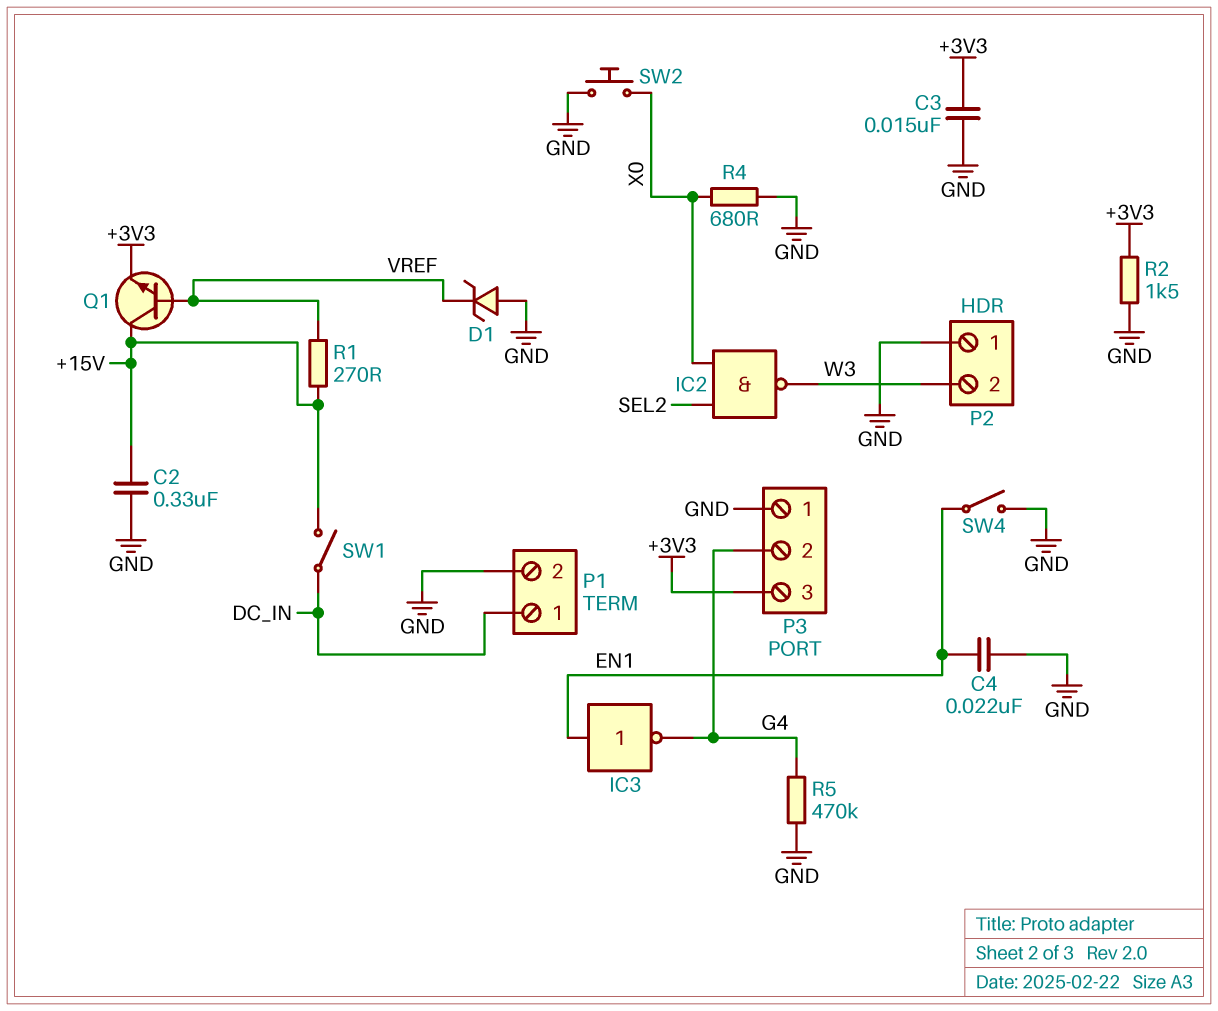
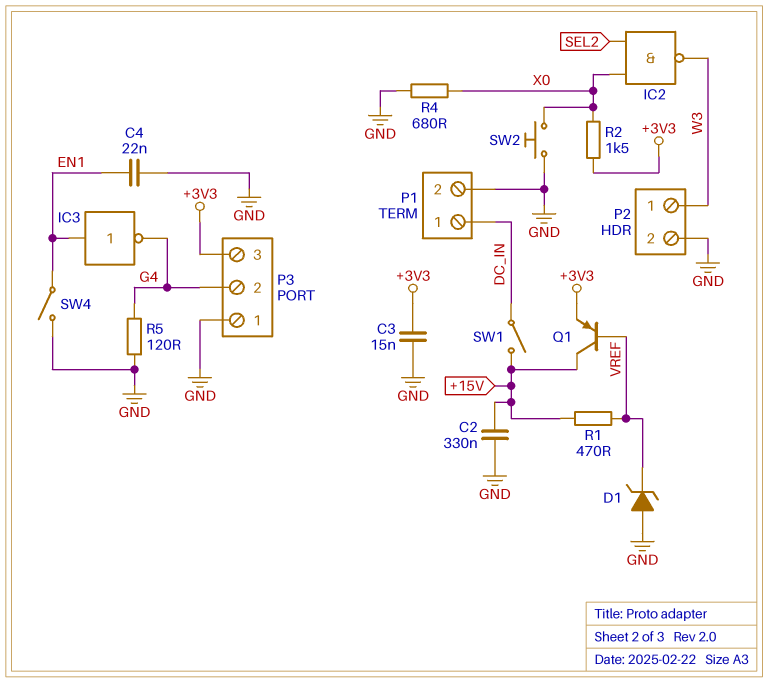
P2 pin 1: GND -> W3
P2 pin 2: W3 -> GND
Q1: NPN (B VREF, C +15V, E +3V3) -> PNP (B VREF, C +15V, E +3V3)
R1: 270 (+15V, VREF) -> 470 (+15V, VREF)
R2: 1.5k (+3V3, GND) -> 1.5k (+3V3, X0)
R5: 470k (G4, GND) -> 120 (G4, GND)

